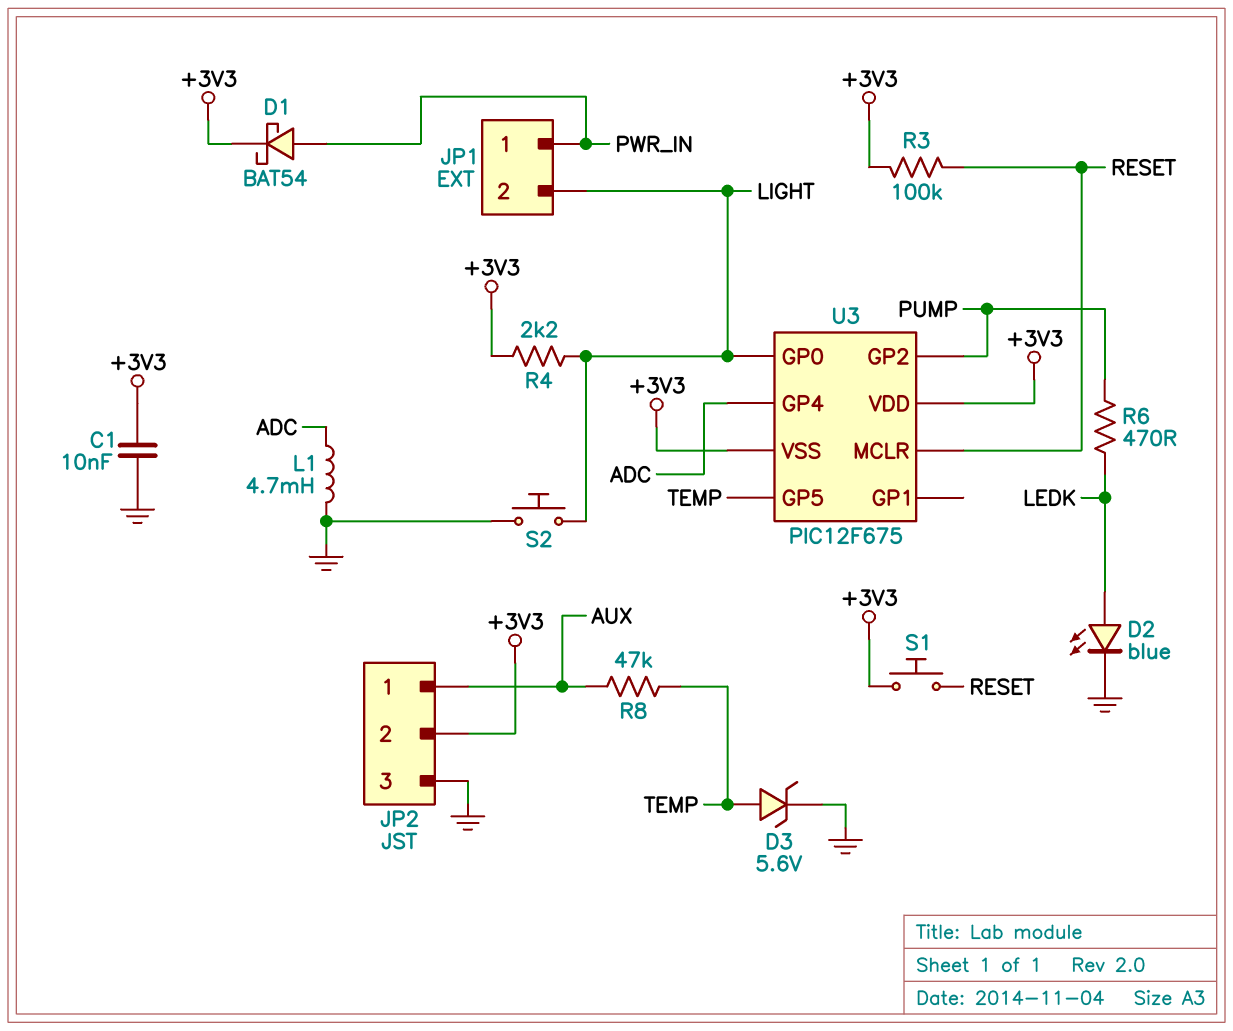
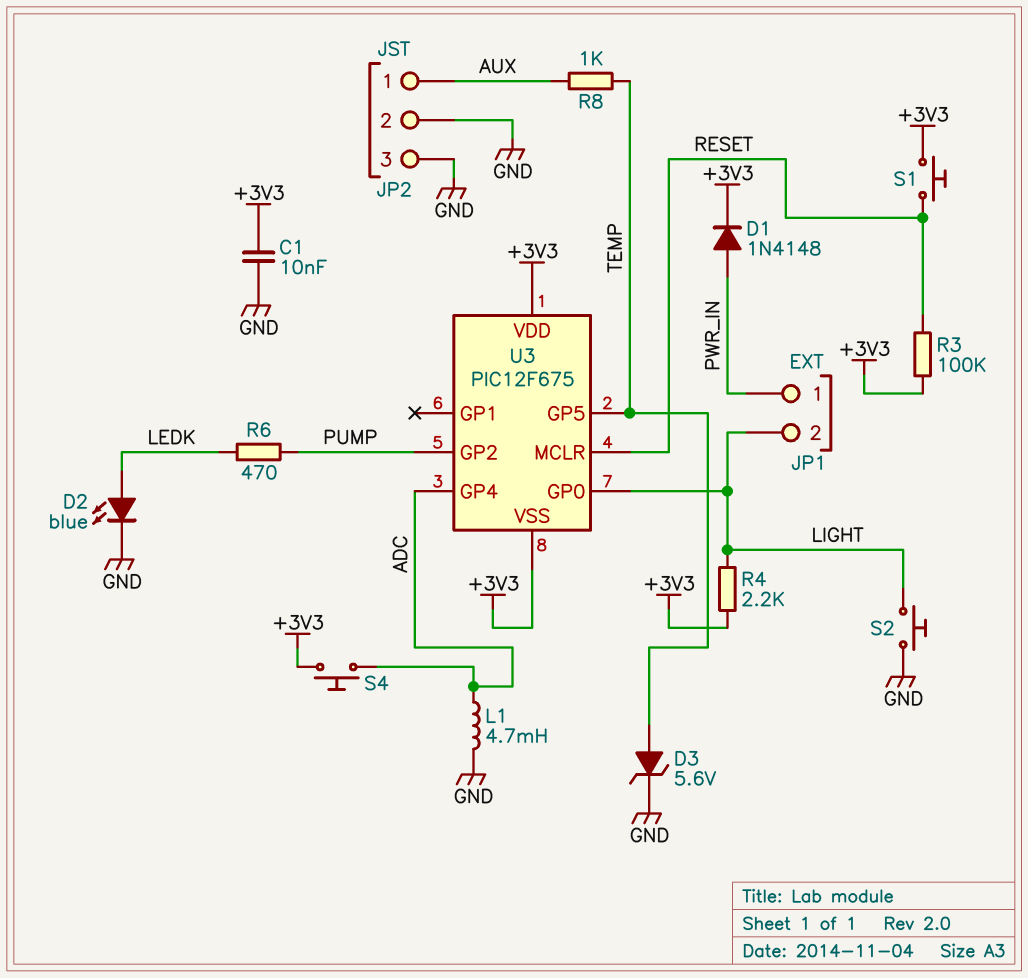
D1: schottky BAT54 (A PWR_IN, K +3V3) -> diode 1N4148 (A PWR_IN, K +3V3)
JP2 pin 2: +3V3 -> GND
R8: 47k (AUX, TEMP) -> 1k (AUX, TEMP)
S4: none -> button (+3V3, ADC)

